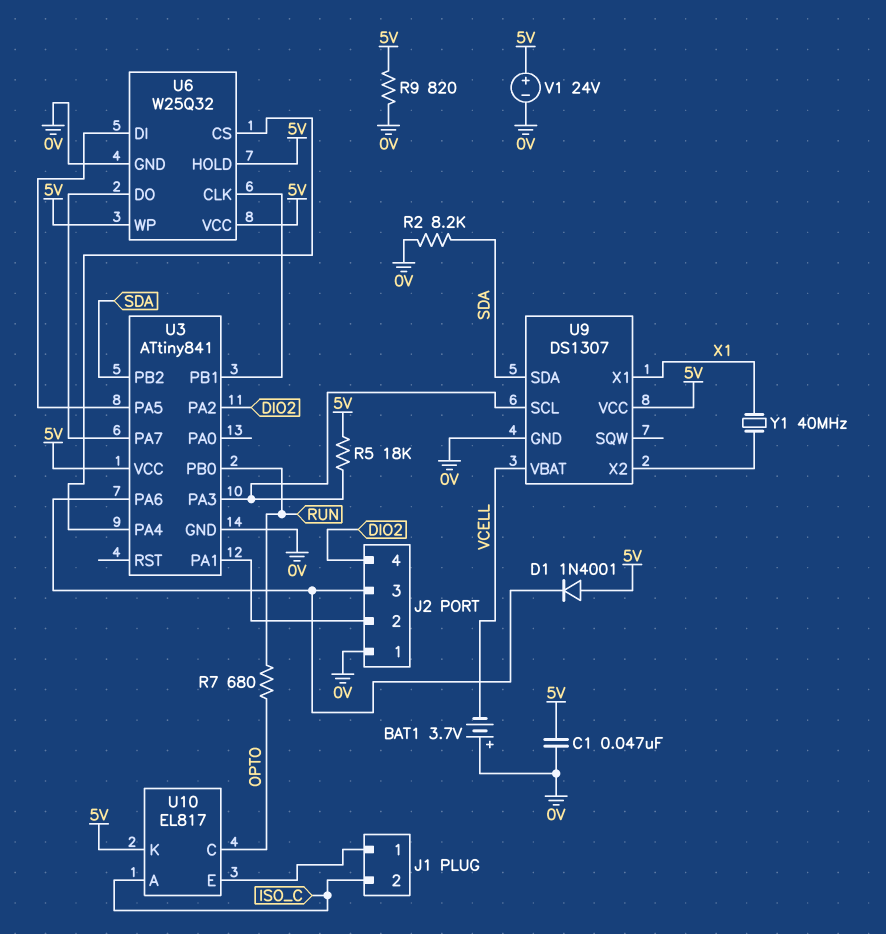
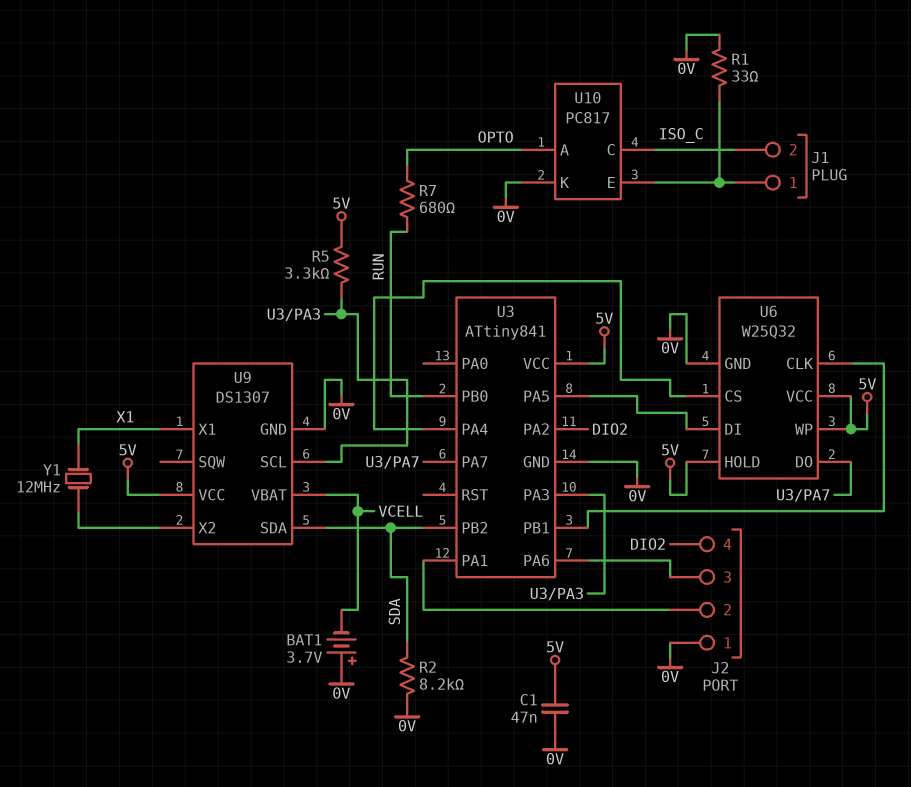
D1: diode 1N4001 (A 5V, K J2/3) -> none
R1: none -> 33 (0V, J1/1)
R5: 18k (5V, U3/PA3) -> 3.3k (5V, U3/PA3)
R9: 820 (0V, 5V) -> none
U10: EL817 -> PC817
U10 pin A: ISO_C -> OPTO
U10 pin C: OPTO -> ISO_C
U10 pin K: 5V -> 0V
V1: 24V (plus 5V, minus 0V) -> none
Y1: 40MHz (U9/X2, X1) -> 12MHz (U9/X2, X1)

